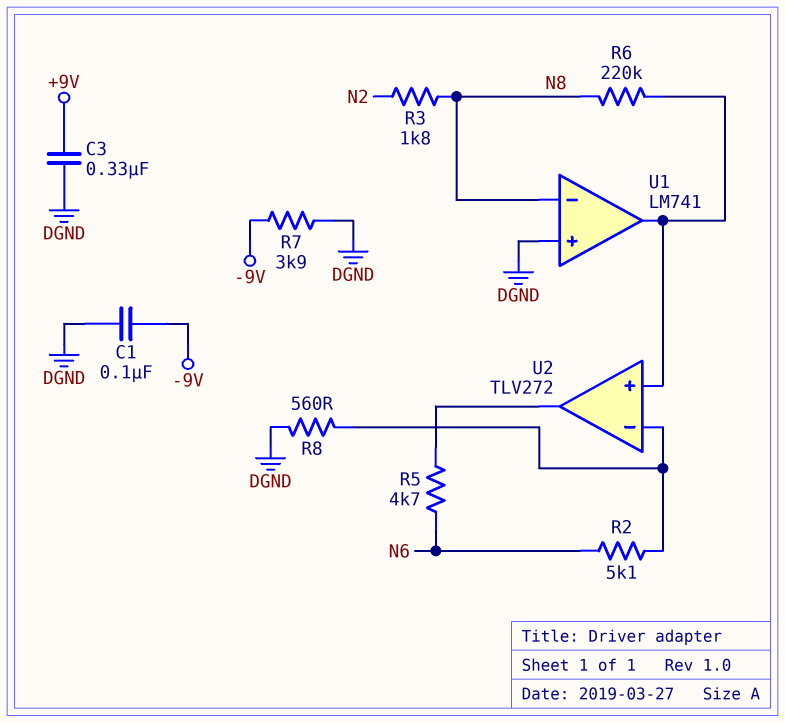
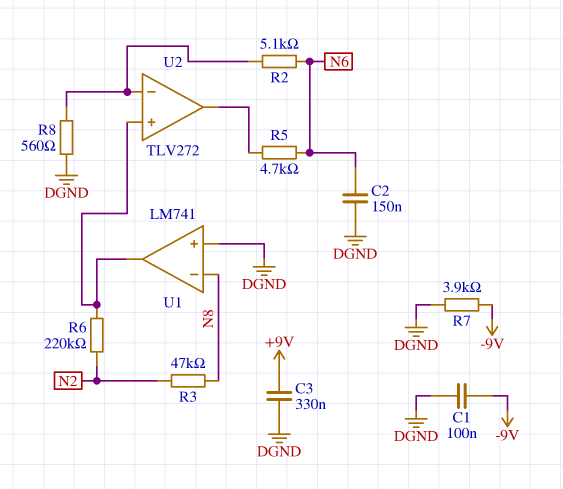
C2: none -> 150nF (DGND, N6)
R3: 1.8k (N2, N8) -> 47k (N2, N8)
R6: 220k (N8, U1/out) -> 220k (N2, U1/out)

